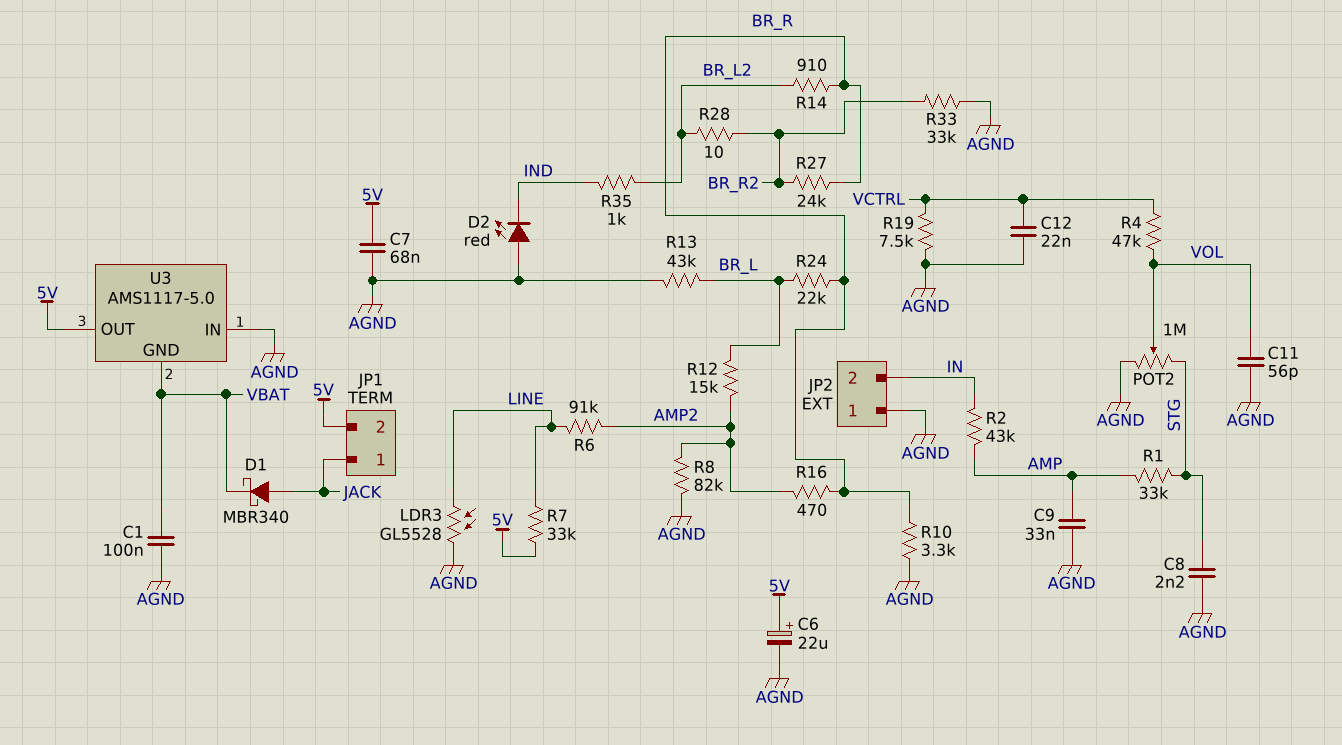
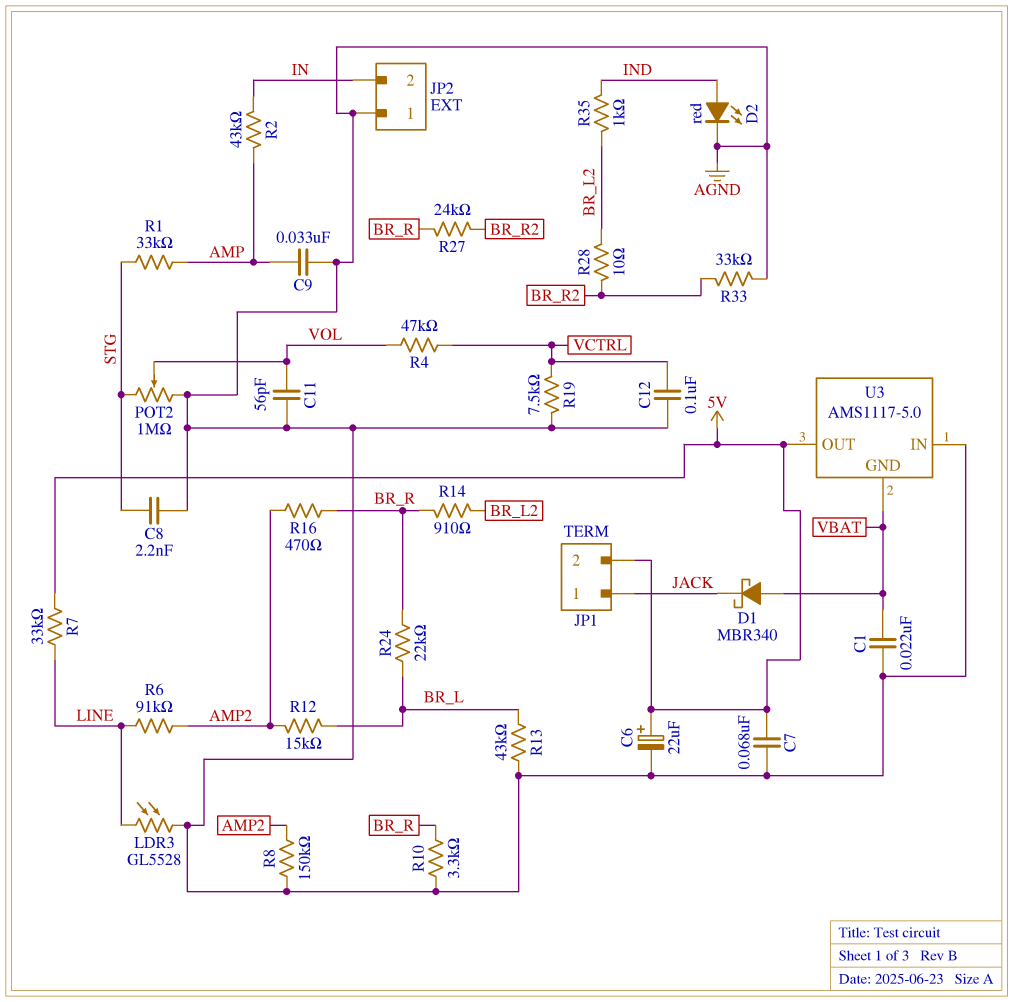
C1: 100nF (AGND, VBAT) -> 22nF (AGND, VBAT)
C12: 22nF (AGND, VCTRL) -> 100nF (AGND, VCTRL)
D1: schottky MBR340 (A JACK, K VBAT) -> schottky MBR340 (A VBAT, K JACK)
D2: LED red (A AGND, K IND) -> LED red (A IND, K AGND)
R8: 82k (AGND, AMP2) -> 150k (AGND, AMP2)

